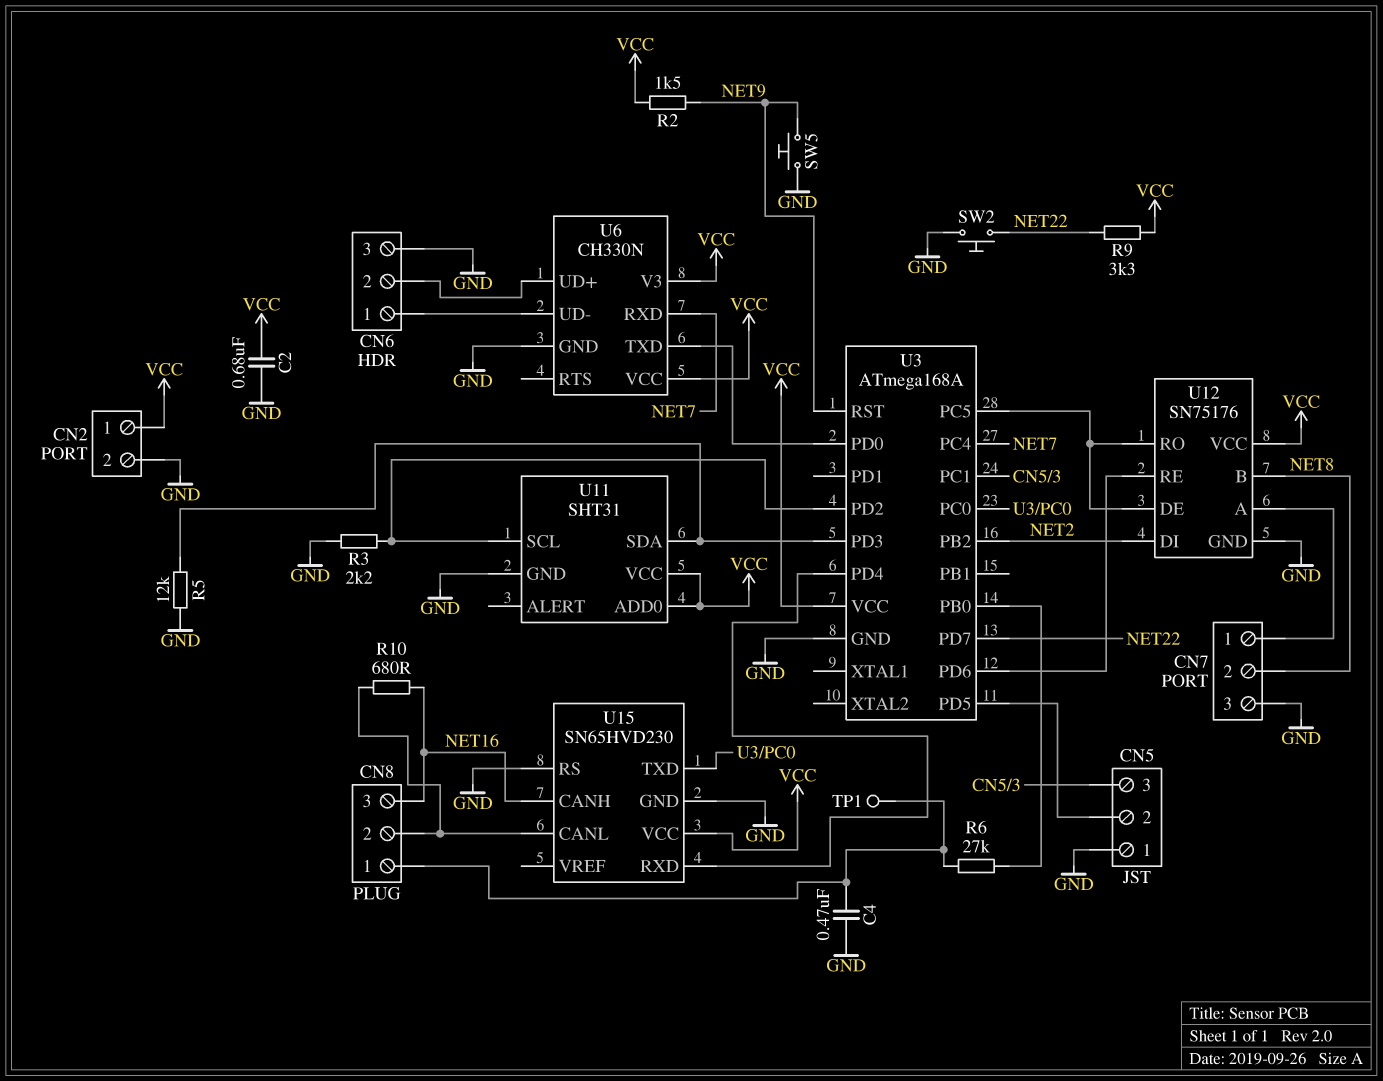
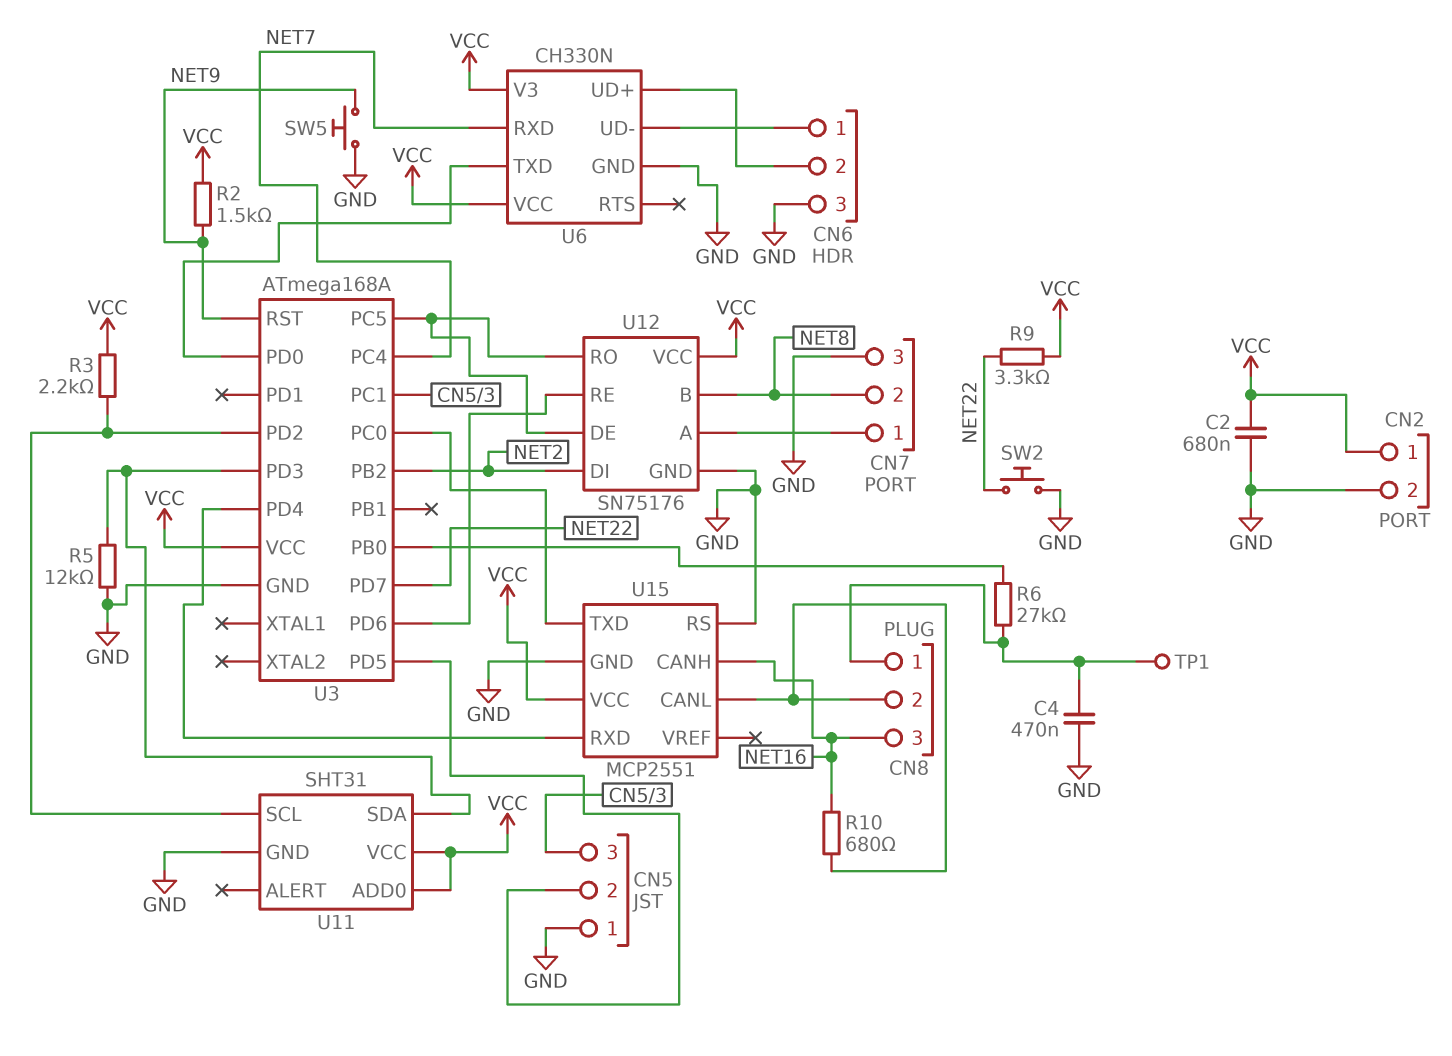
R3: 2.2k (GND, U3/PD2) -> 2.2k (U3/PD2, VCC)
U15: SN65HVD230 -> MCP2551

